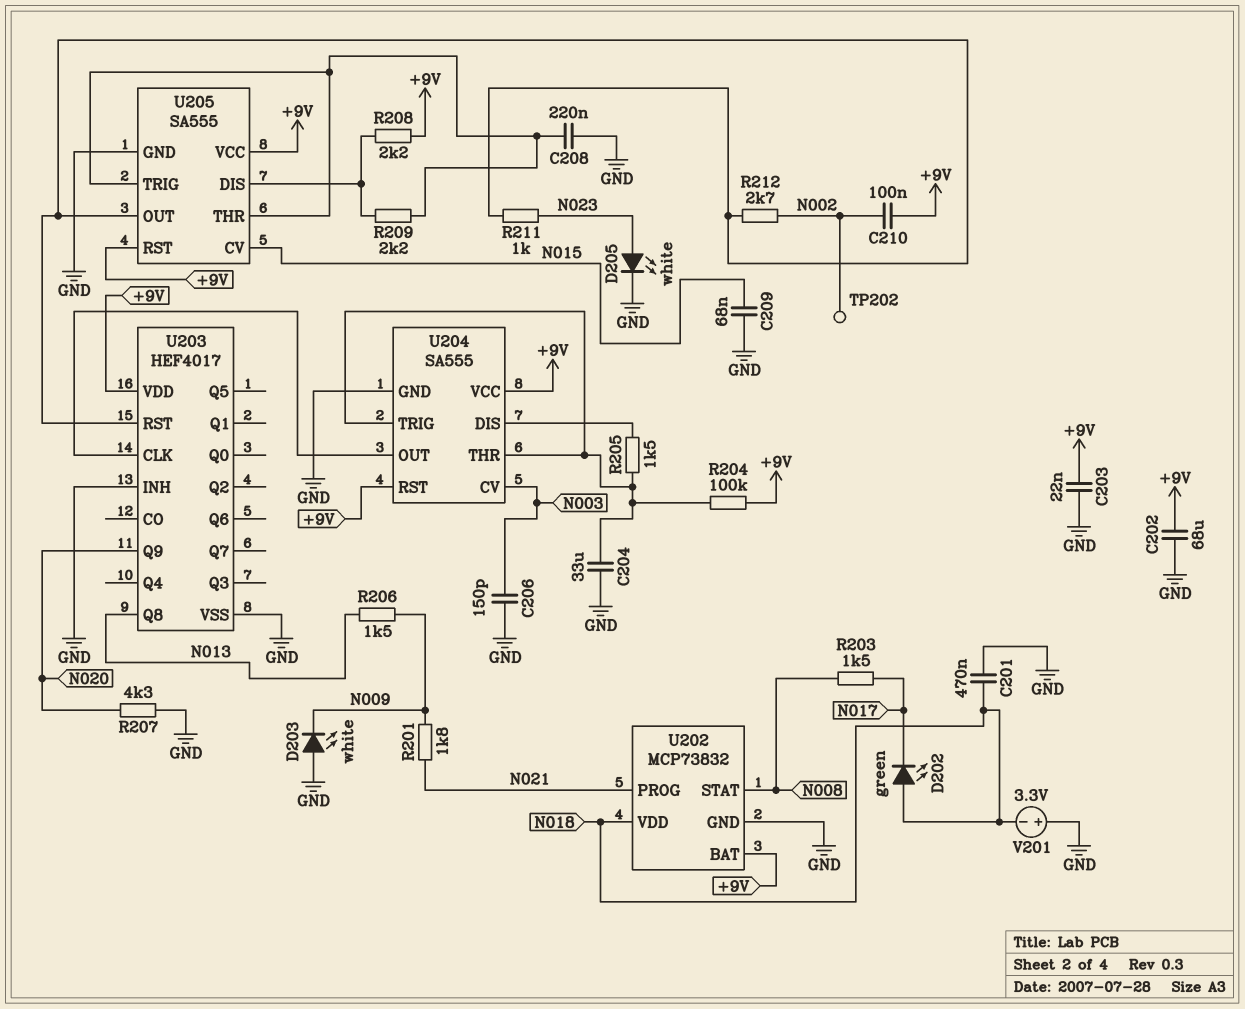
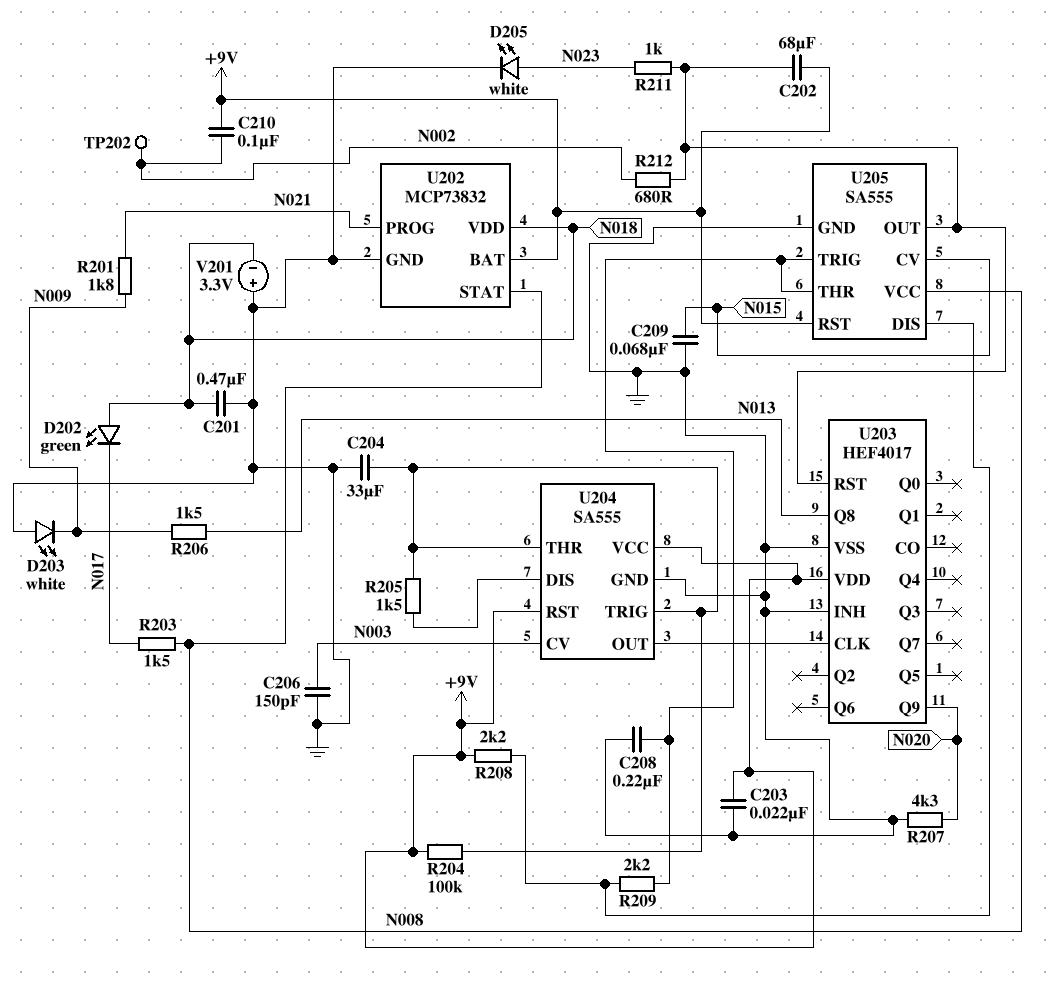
C202: 68uF (+9V, GND) -> 68uF (+9V, U203/RST)
R212: 2.7k (N002, U203/RST) -> 680 (N002, U203/RST)
U205 pin VCC: +9V -> N008

